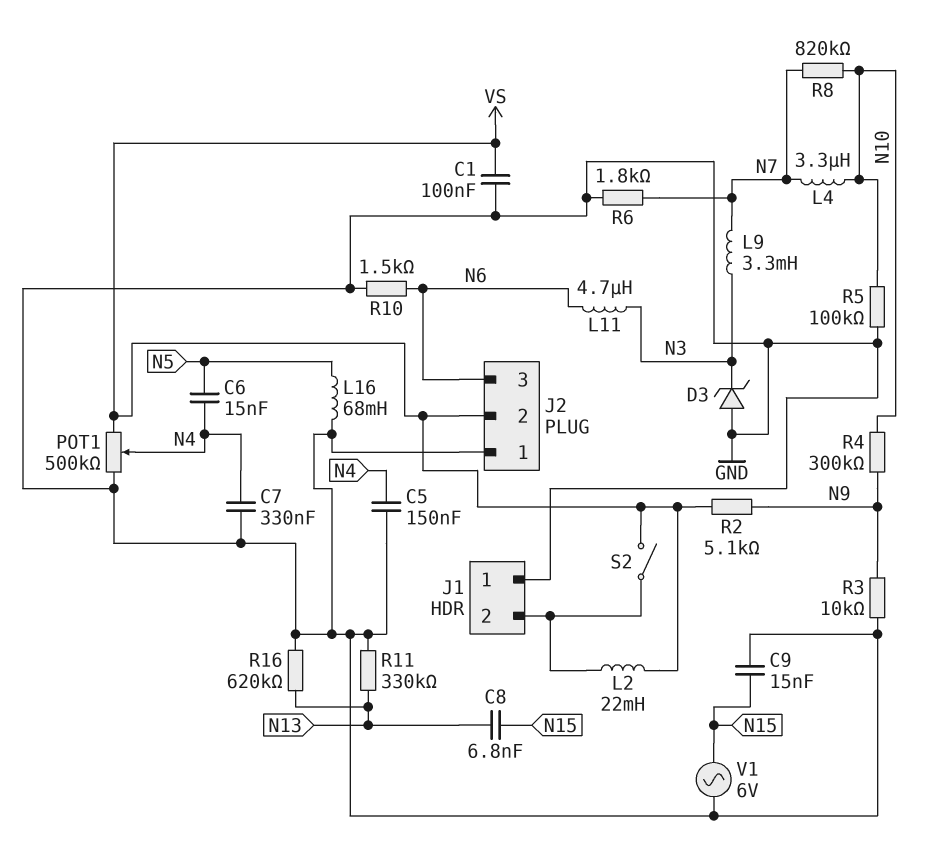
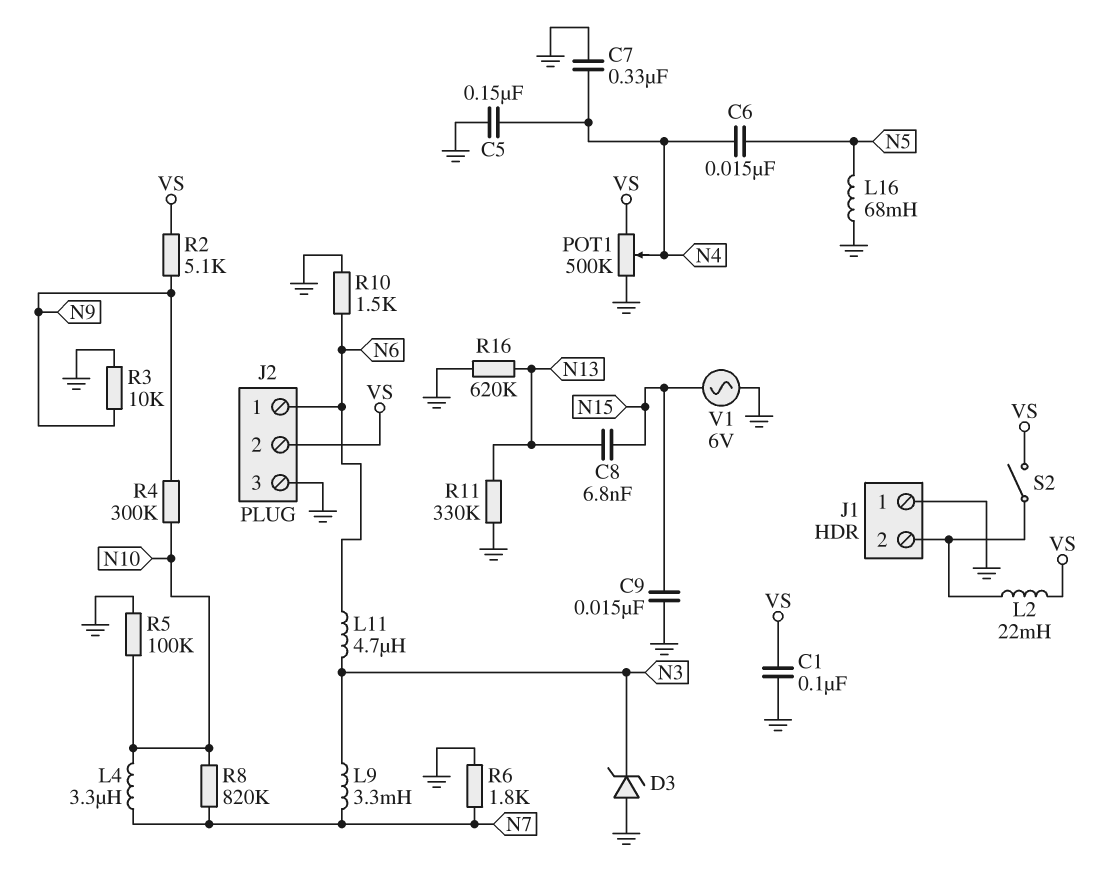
J2 pin 1: GND -> N6
J2 pin 3: N6 -> GND

